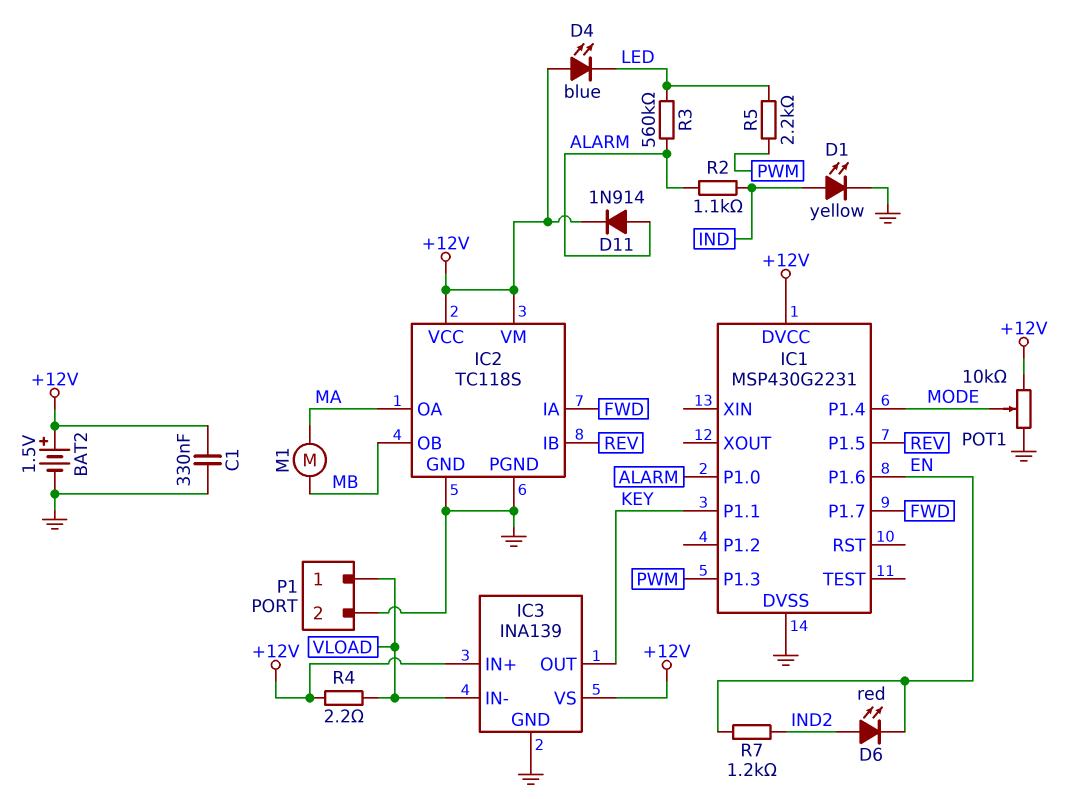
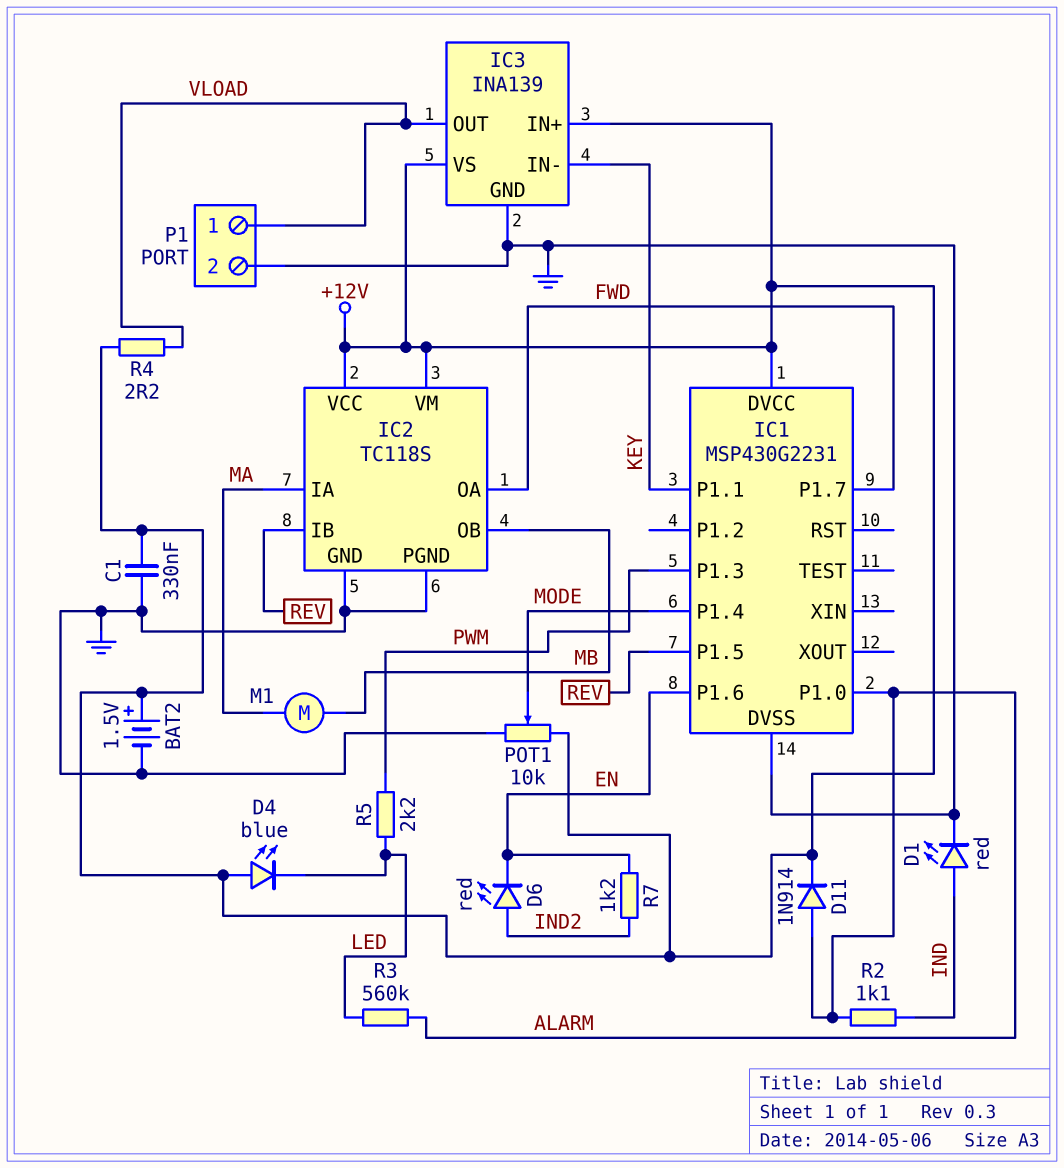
D1: LED yellow (A IND, K GND) -> LED red (A IND, K GND)
IC2 pin IA: FWD -> MA
IC2 pin OA: MA -> FWD
IC3 pin IN-: VLOAD -> KEY
IC3 pin OUT: KEY -> VLOAD

